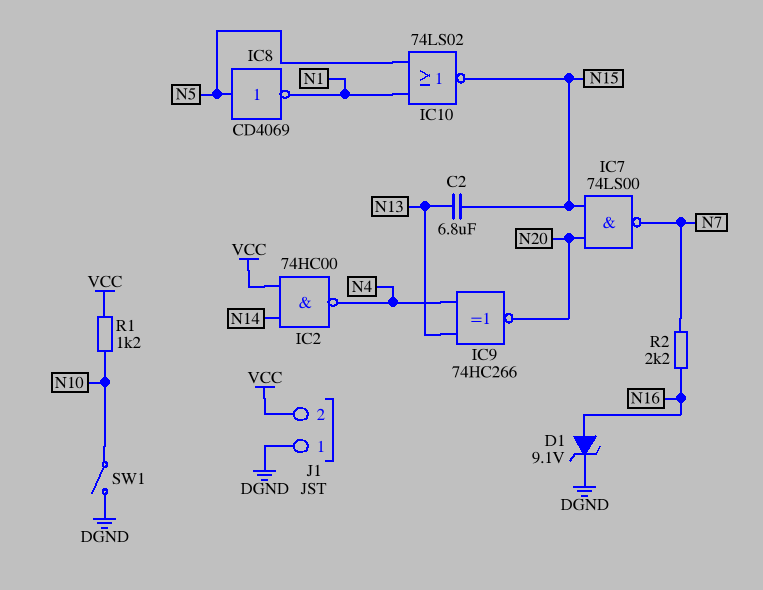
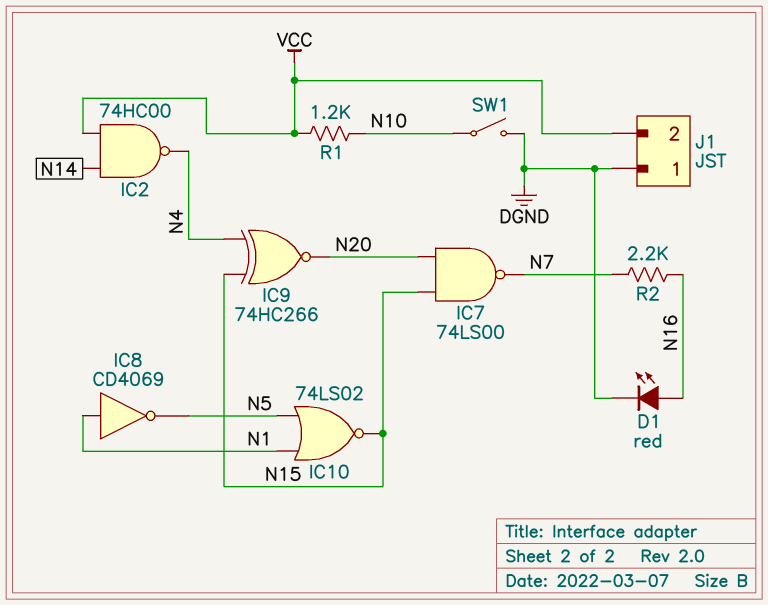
C2: 6.8uF (N13, N15) -> none
D1: zener 9.1V (A N16, K DGND) -> LED red (A N16, K DGND)
IC8: NOT CD4069 (in N5, out N1) -> NOT CD4069 (in N1, out N5)
IC9: XNOR 74HC266 (in N4, in N13, out N20) -> XNOR 74HC266 (in N4, in N15, out N20)

